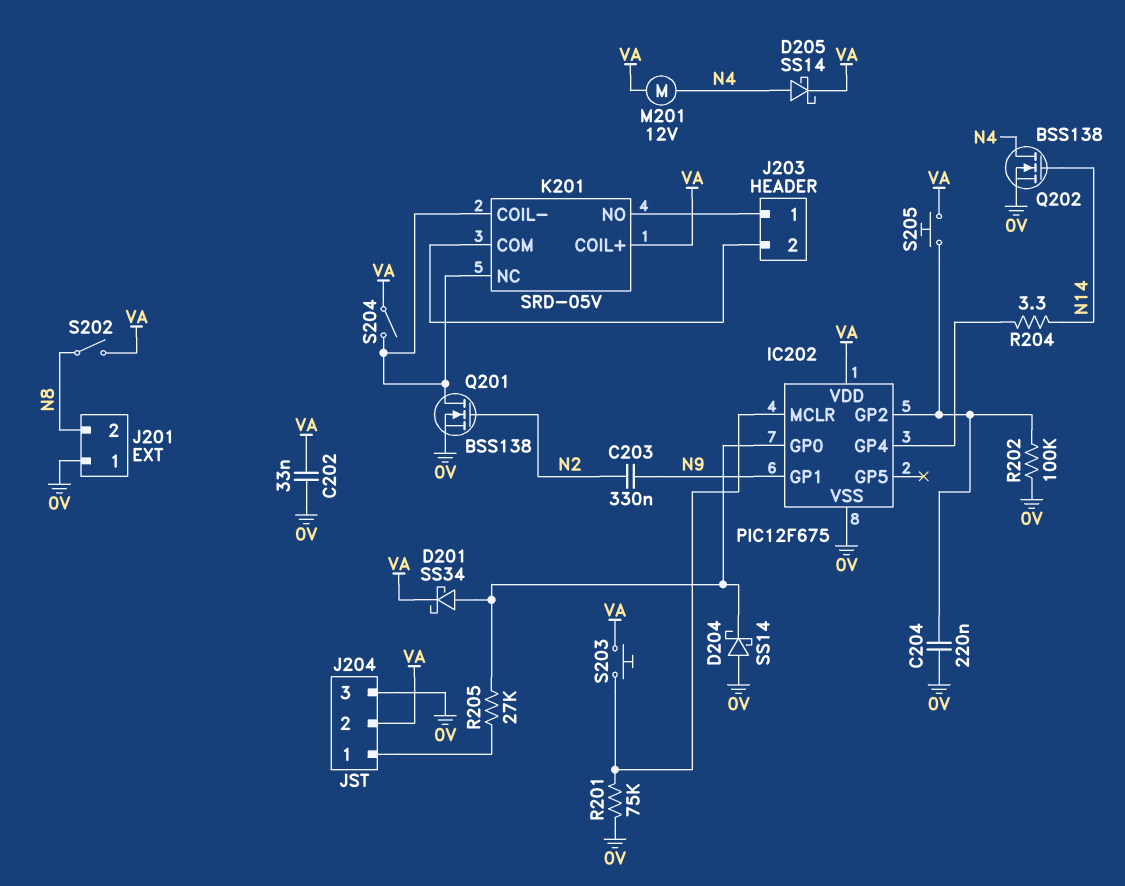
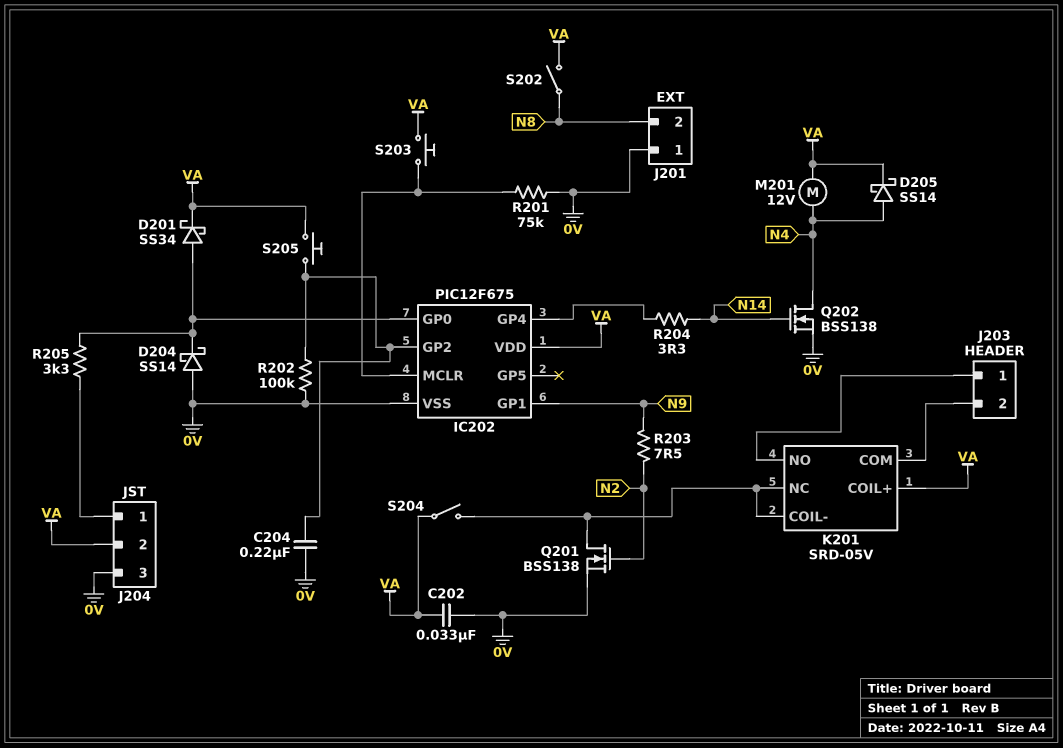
C203: 330nF (N2, N9) -> none
R203: none -> 7.5 (N2, N9)
R205: 27k (IC202/GP0, J204/1) -> 3.3k (IC202/GP0, J204/1)

